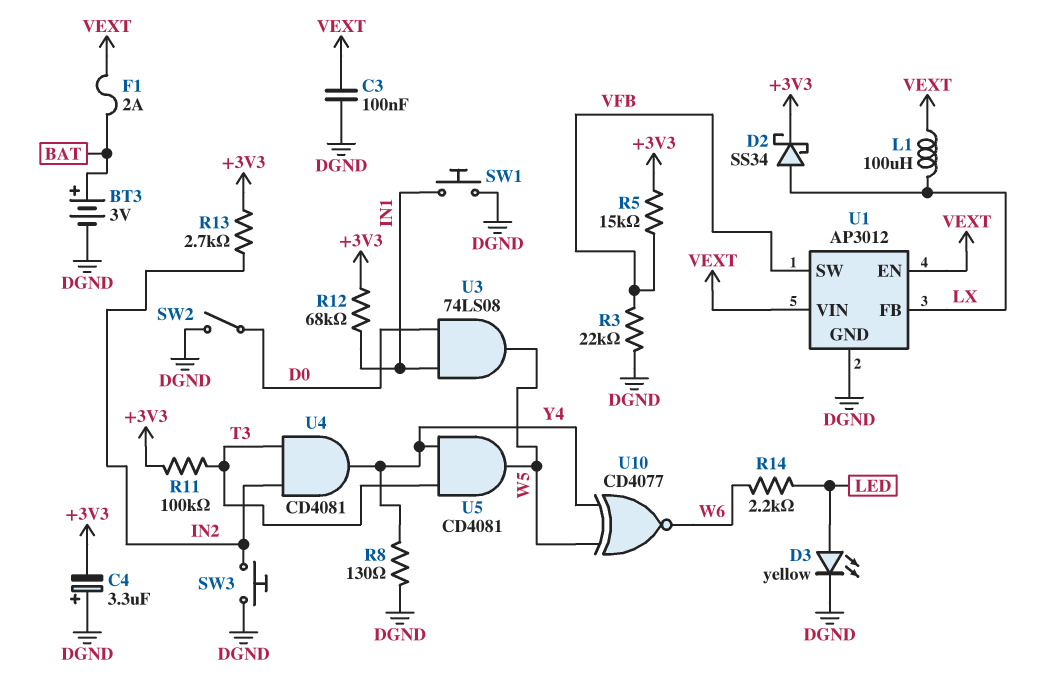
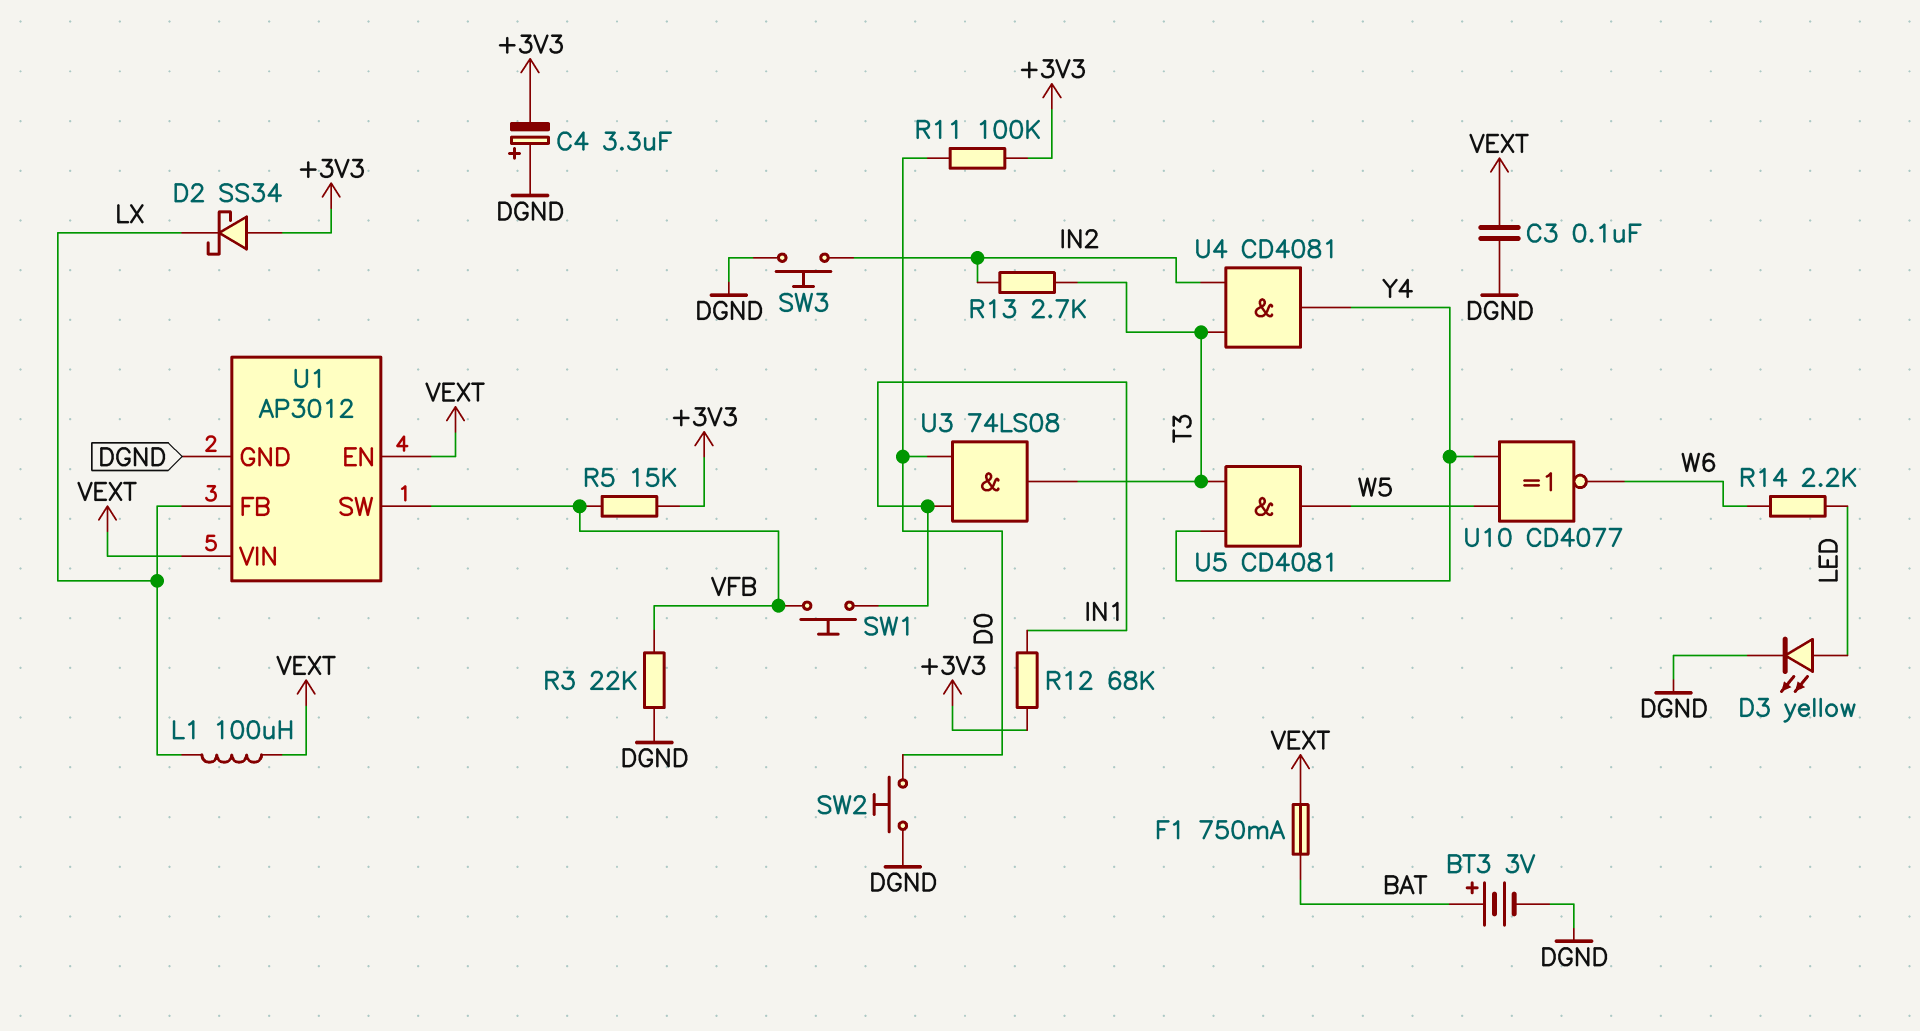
D2: schottky SS34 (A LX, K +3V3) -> schottky SS34 (A +3V3, K LX)
F1: 2A (BAT, VEXT) -> 750mA (BAT, VEXT)
R8: 130 (DGND, Y4) -> none
R11: 100k (+3V3, T3) -> 100k (+3V3, D0)
R13: 2.7k (+3V3, IN2) -> 2.7k (IN2, T3)
SW1: button (DGND, IN1) -> button (IN1, VFB)
SW2: switch (D0, DGND) -> button (D0, DGND)
U3: AND 74LS08 (in D0, in IN1, out W5) -> AND 74LS08 (in D0, in IN1, out T3)

